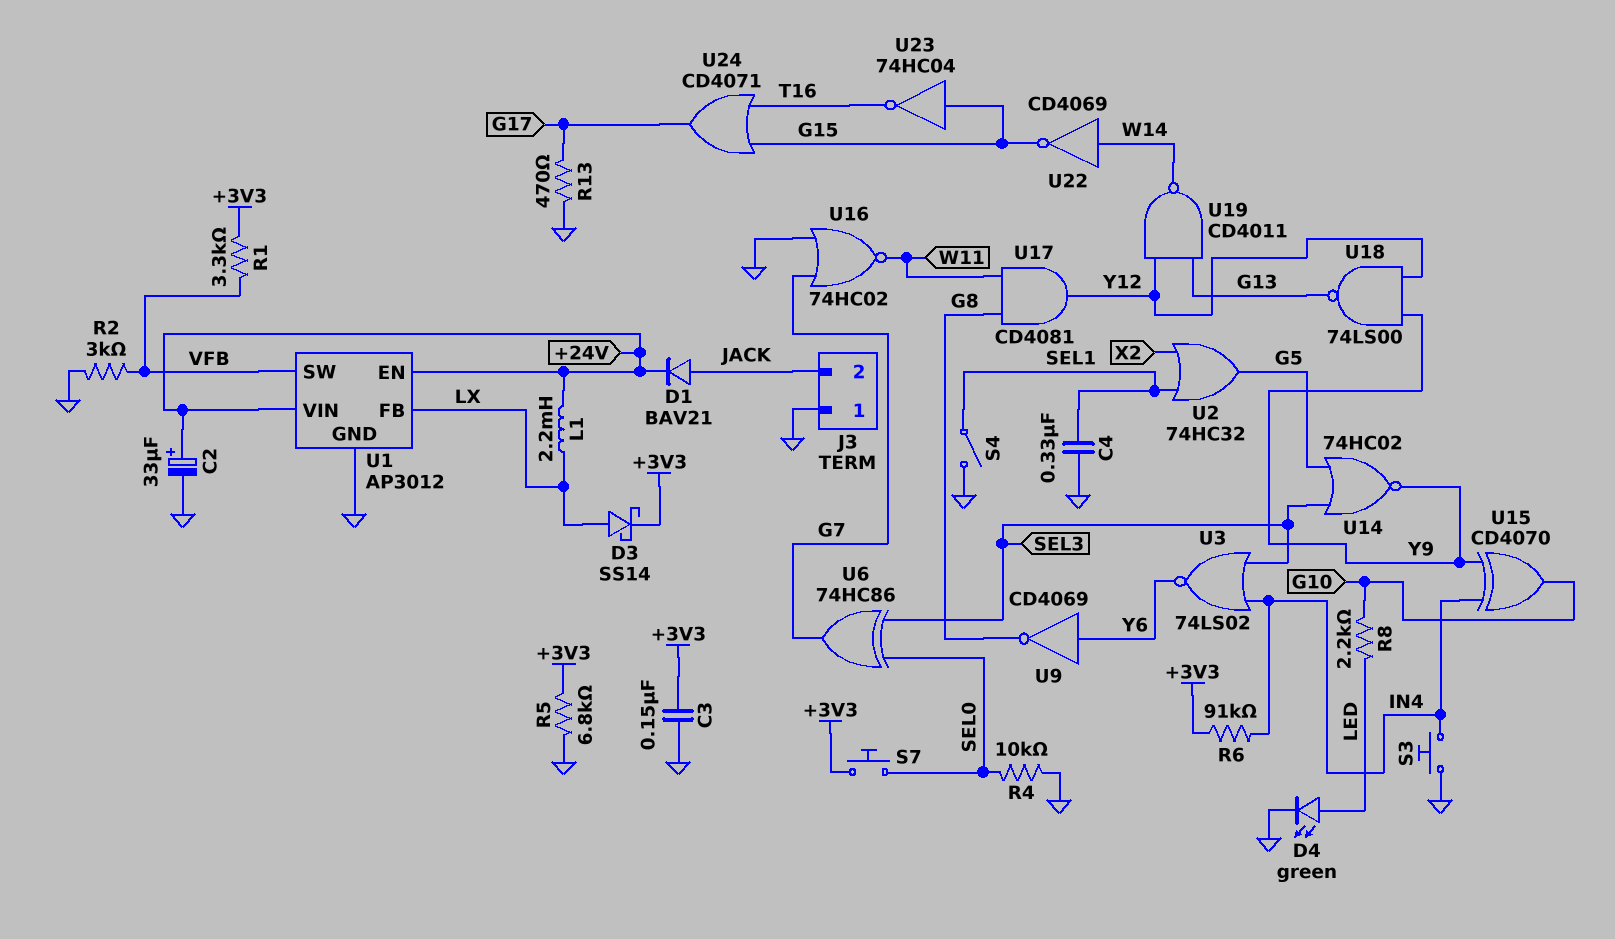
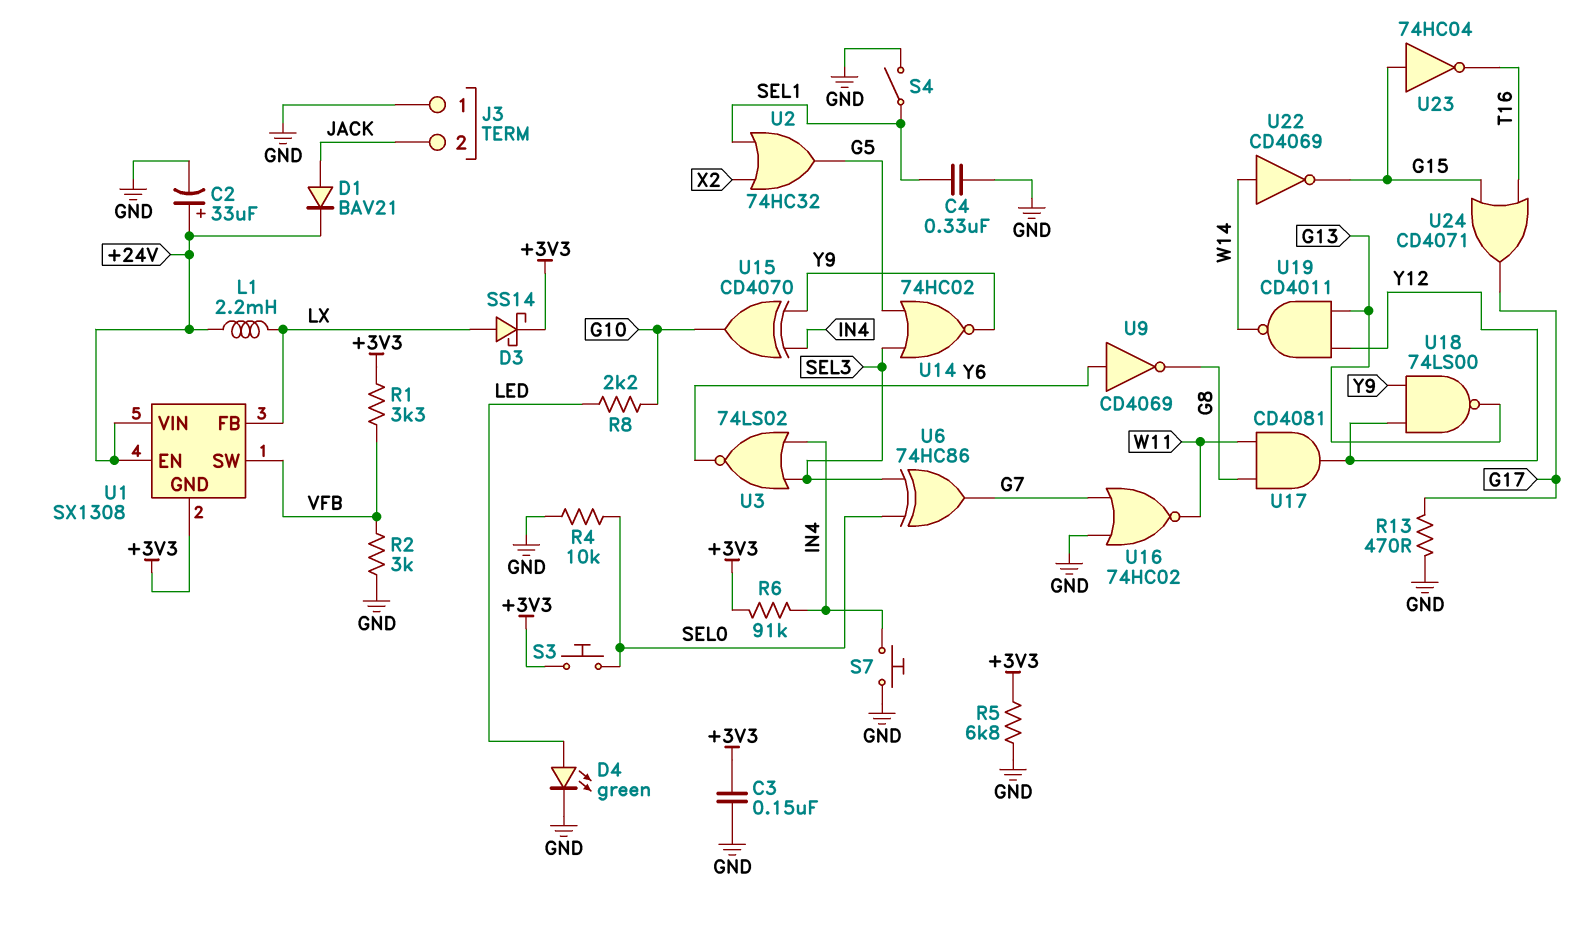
S3: button (GND, IN4) -> button (+3V3, SEL0)
S7: button (+3V3, SEL0) -> button (GND, IN4)
U1: AP3012 -> SX1308
U1 pin GND: GND -> +3V3

